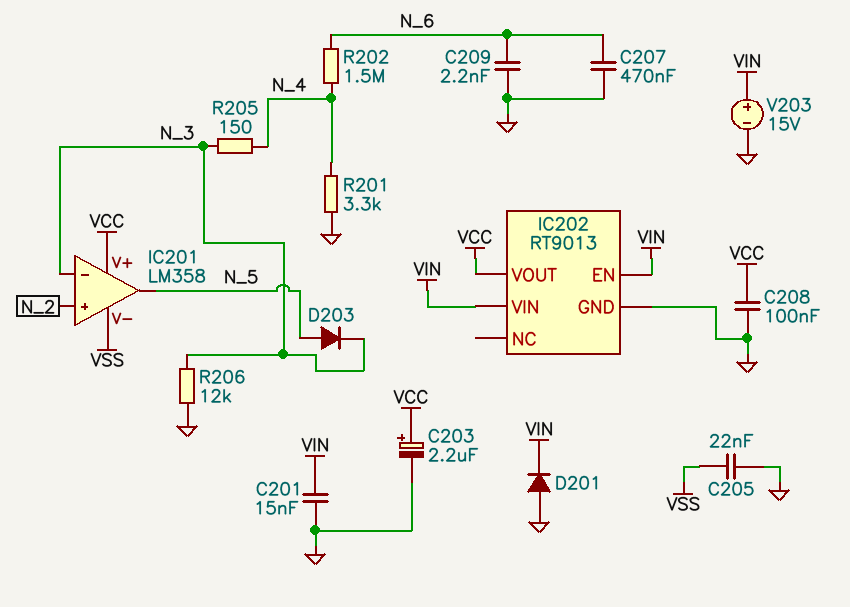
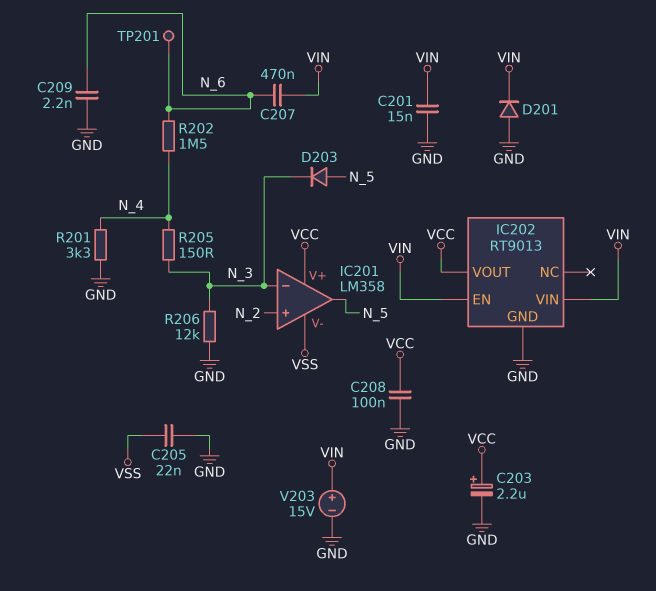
C207: 470nF (GND, N_6) -> 470nF (N_6, VIN)
TP201: none -> test point (N_6)

